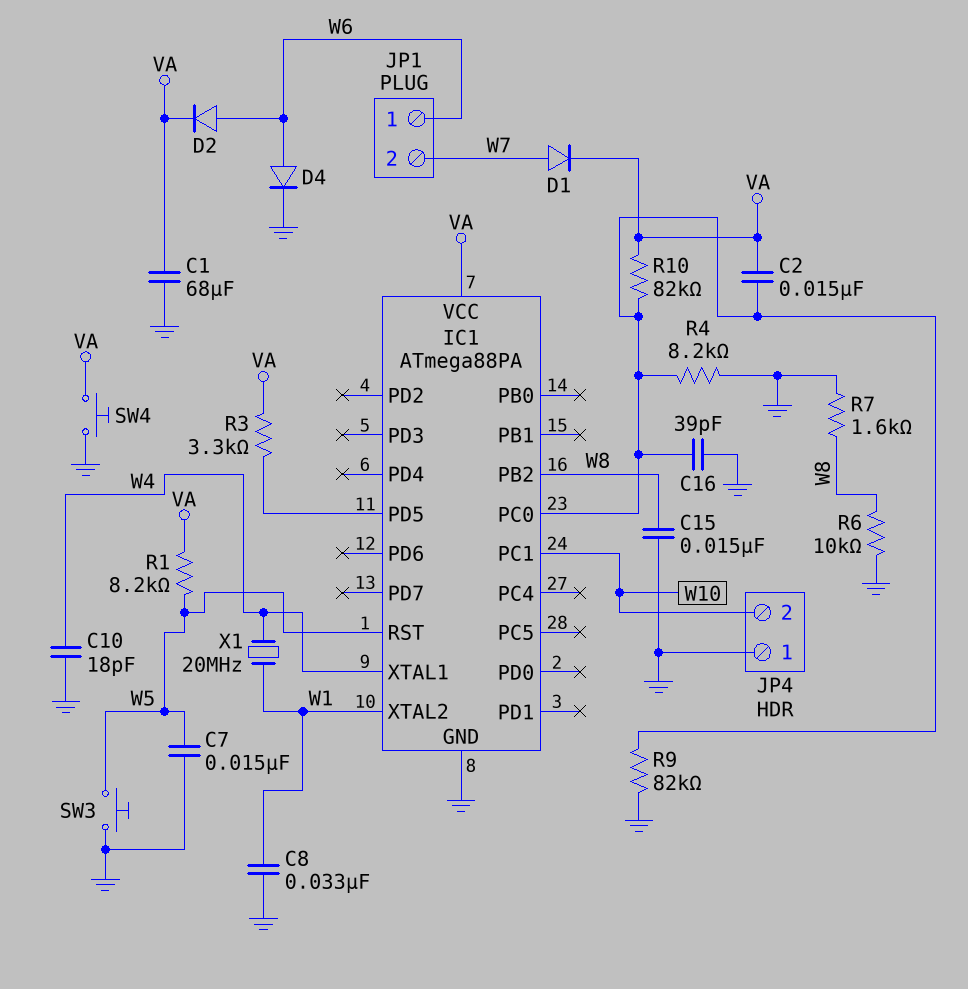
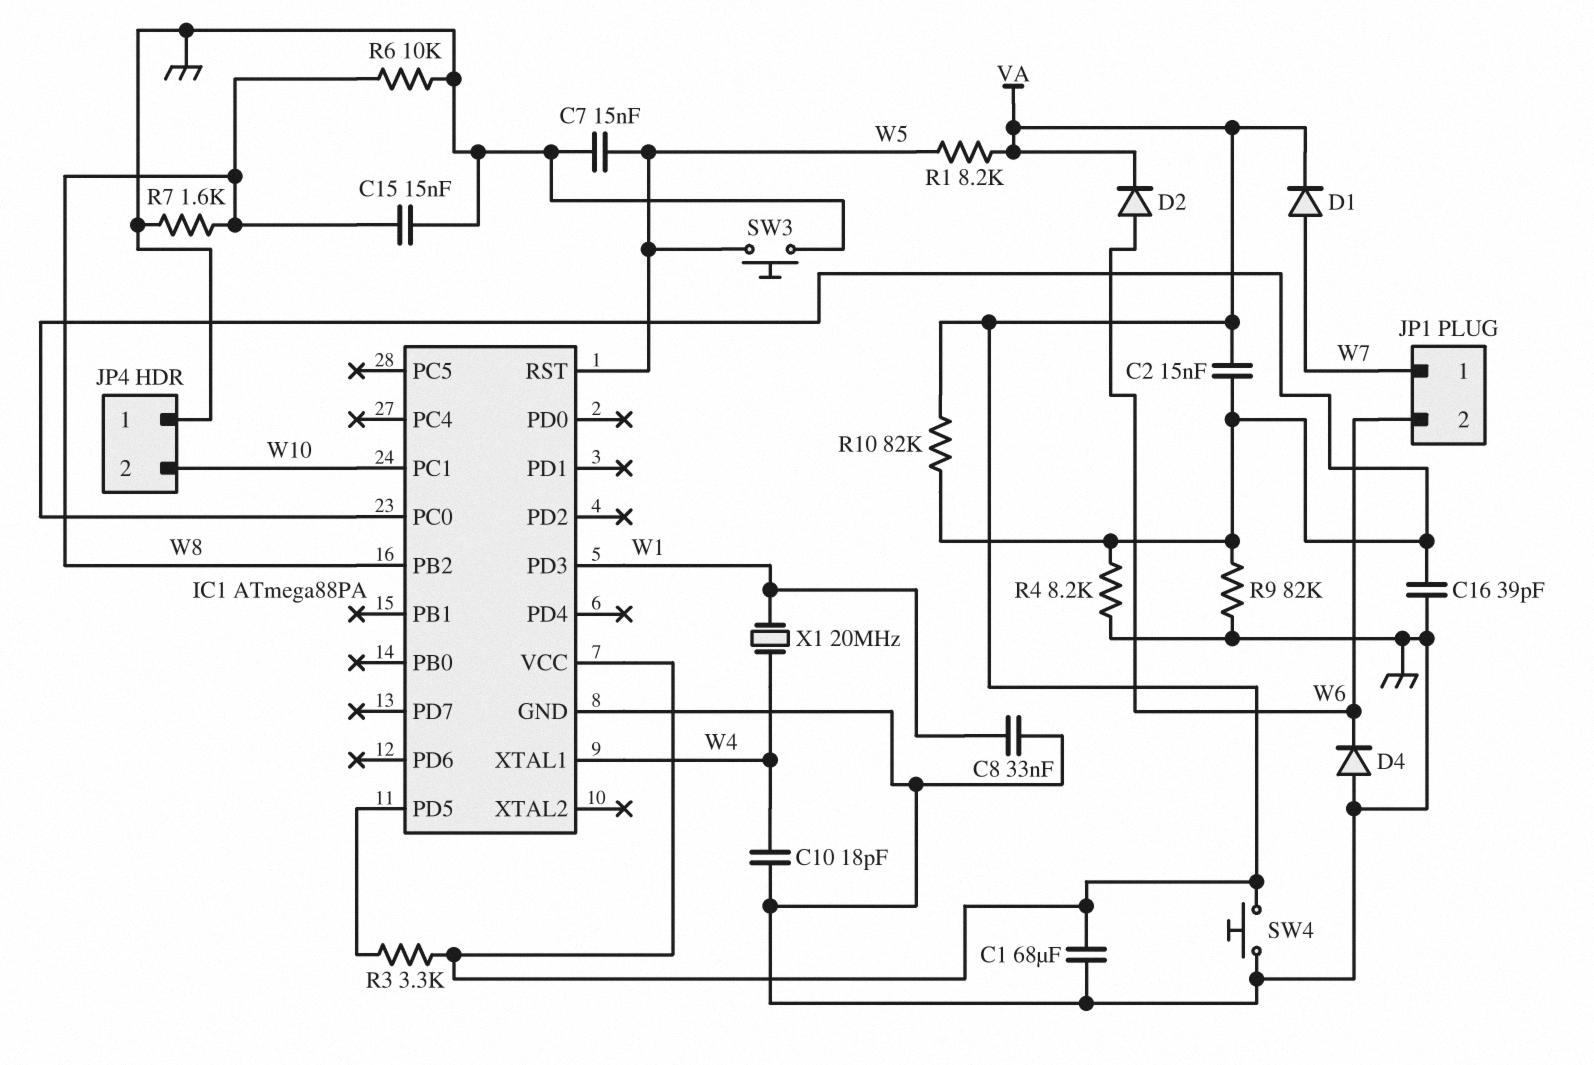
D4: diode (A W6, K GND) -> diode (A GND, K W6)
IC1 pin PD3: none -> W1
IC1 pin XTAL2: W1 -> none
JP1 pin 1: W6 -> W7
JP1 pin 2: W7 -> W6

